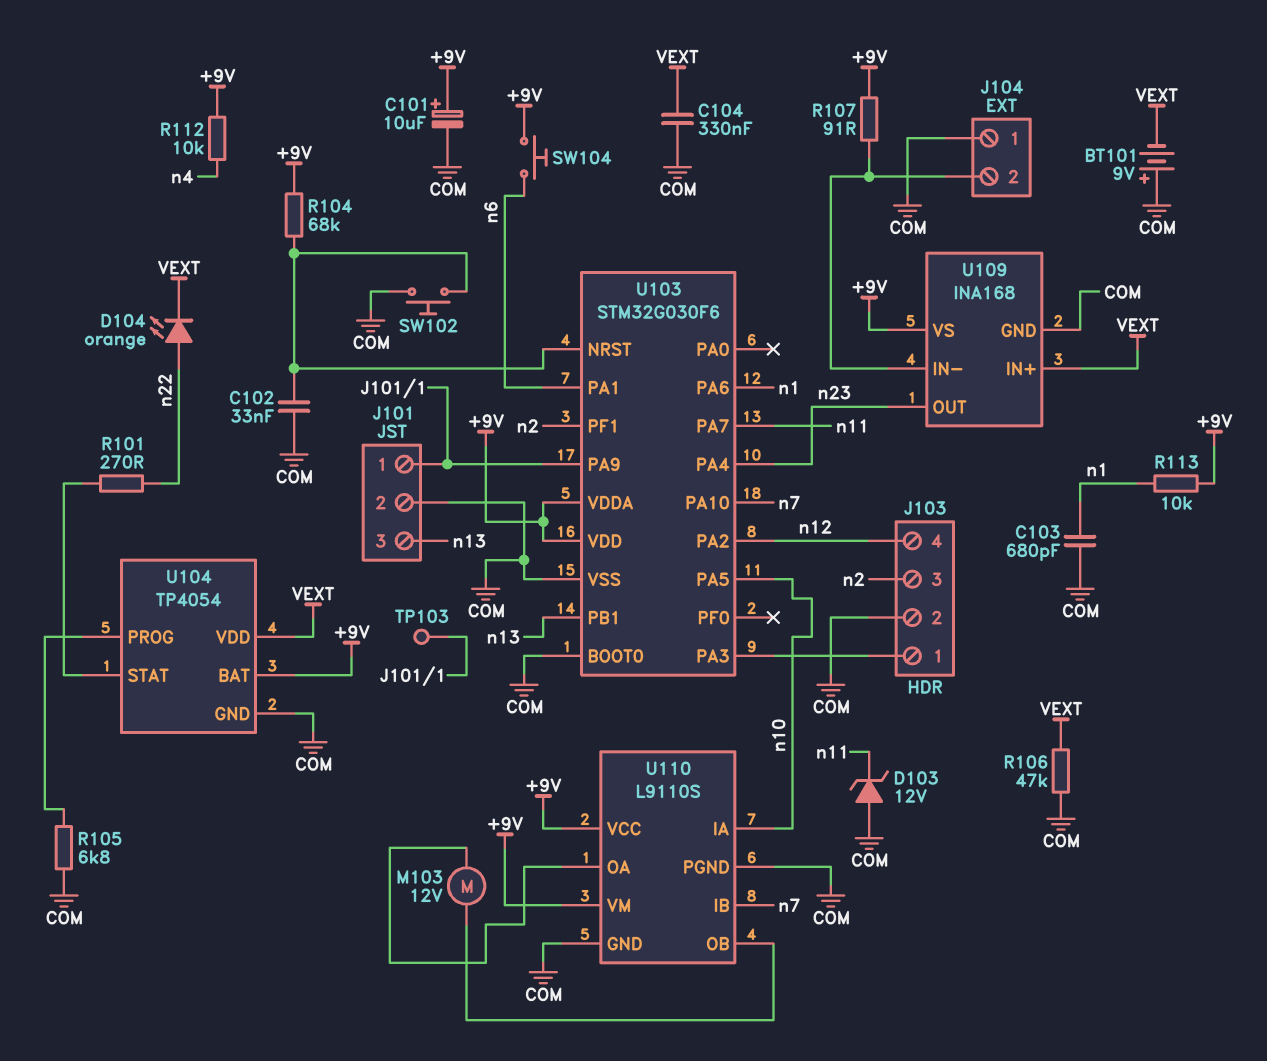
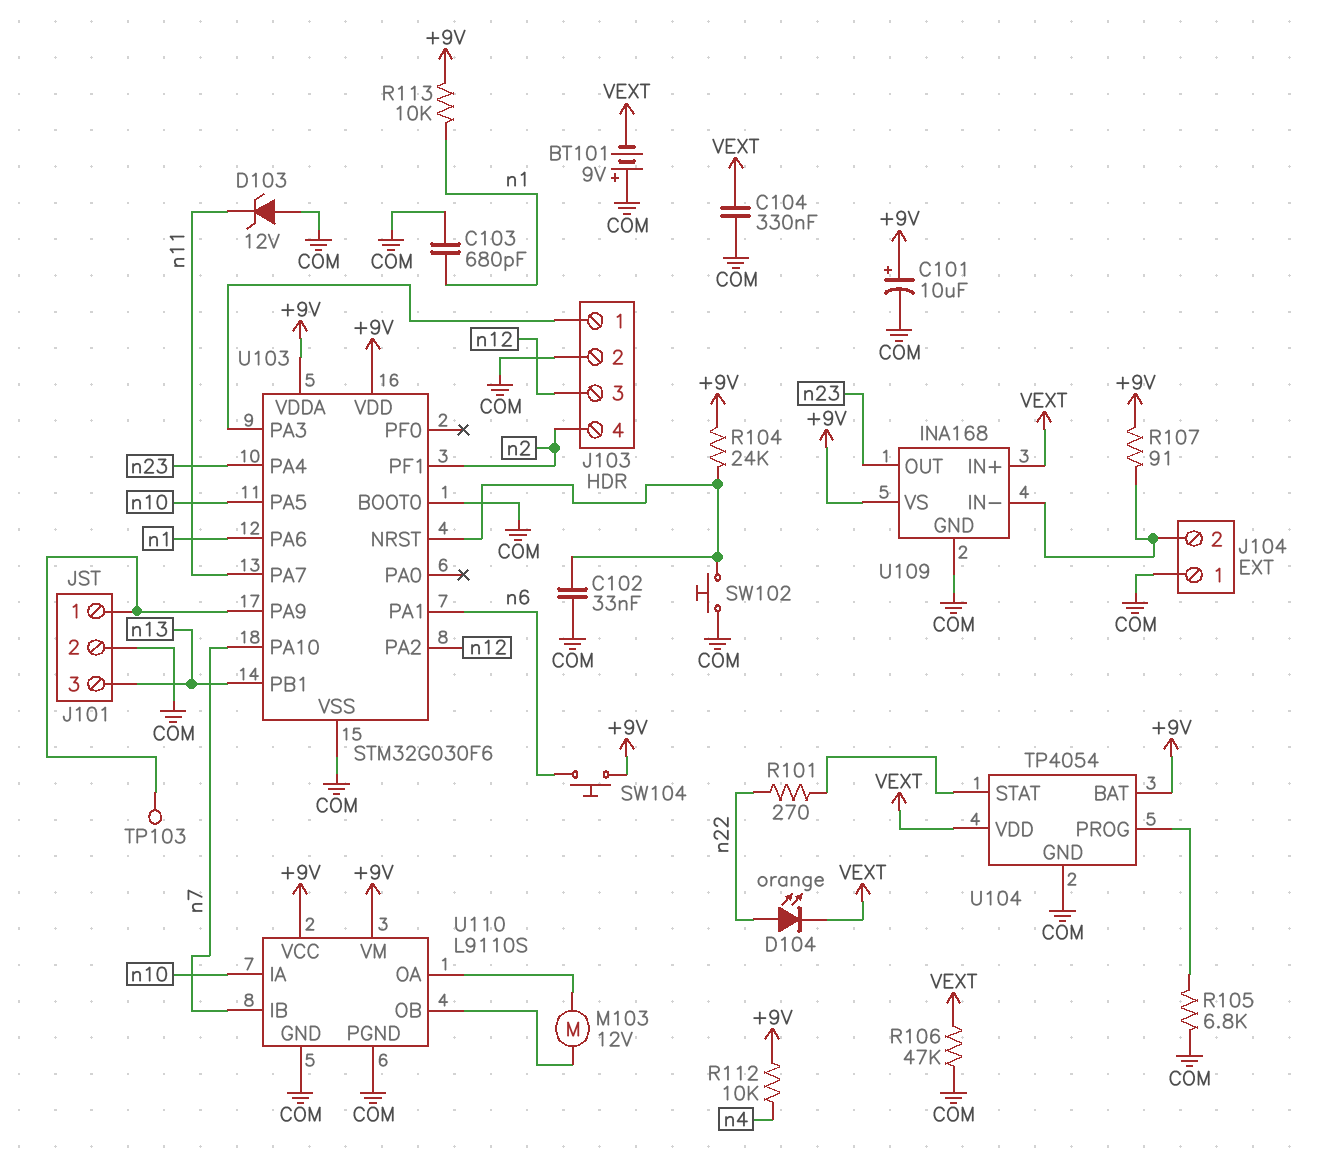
J103 pin 3: n2 -> n12
J103 pin 4: n12 -> n2
R104: 68k (+9V, U103/NRST) -> 24k (+9V, U103/NRST)

